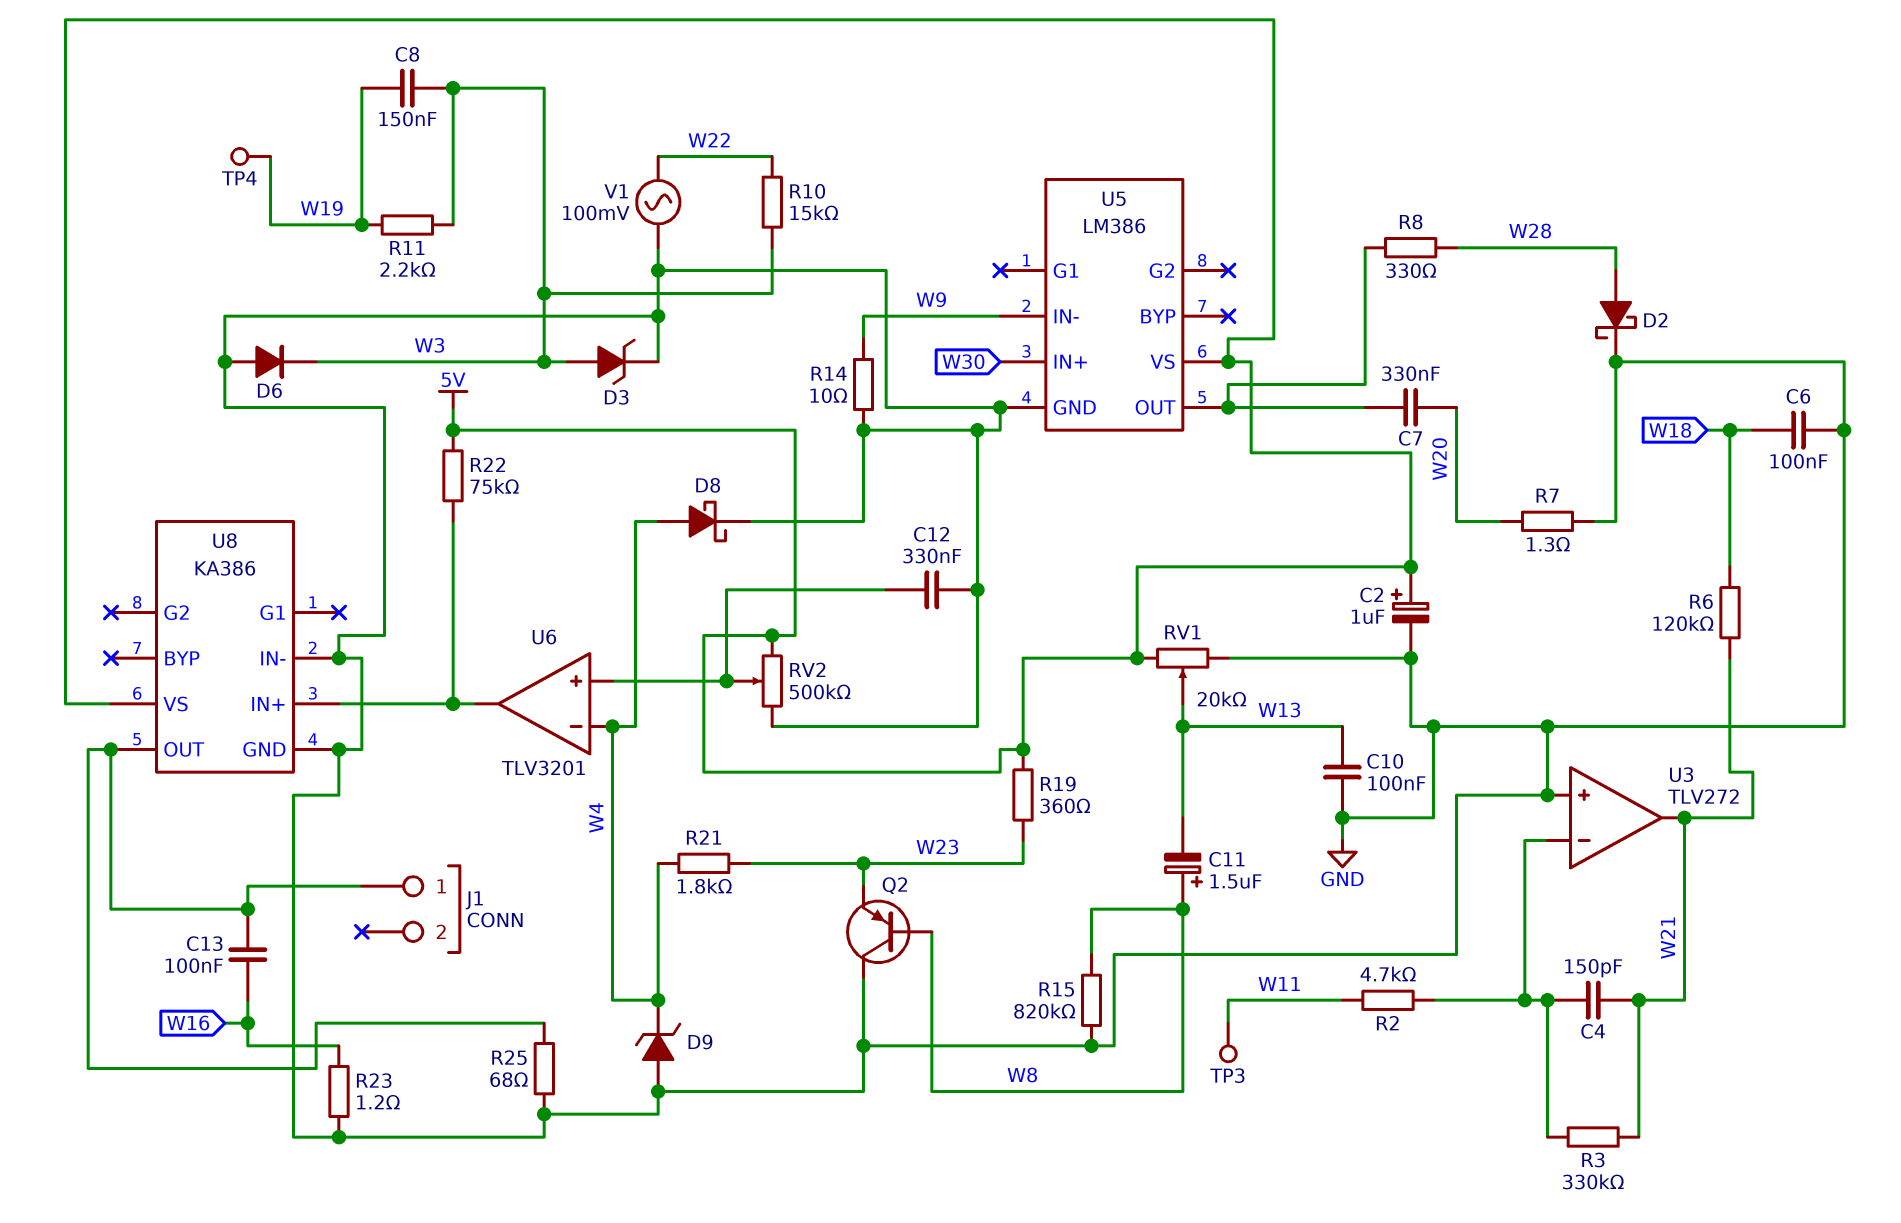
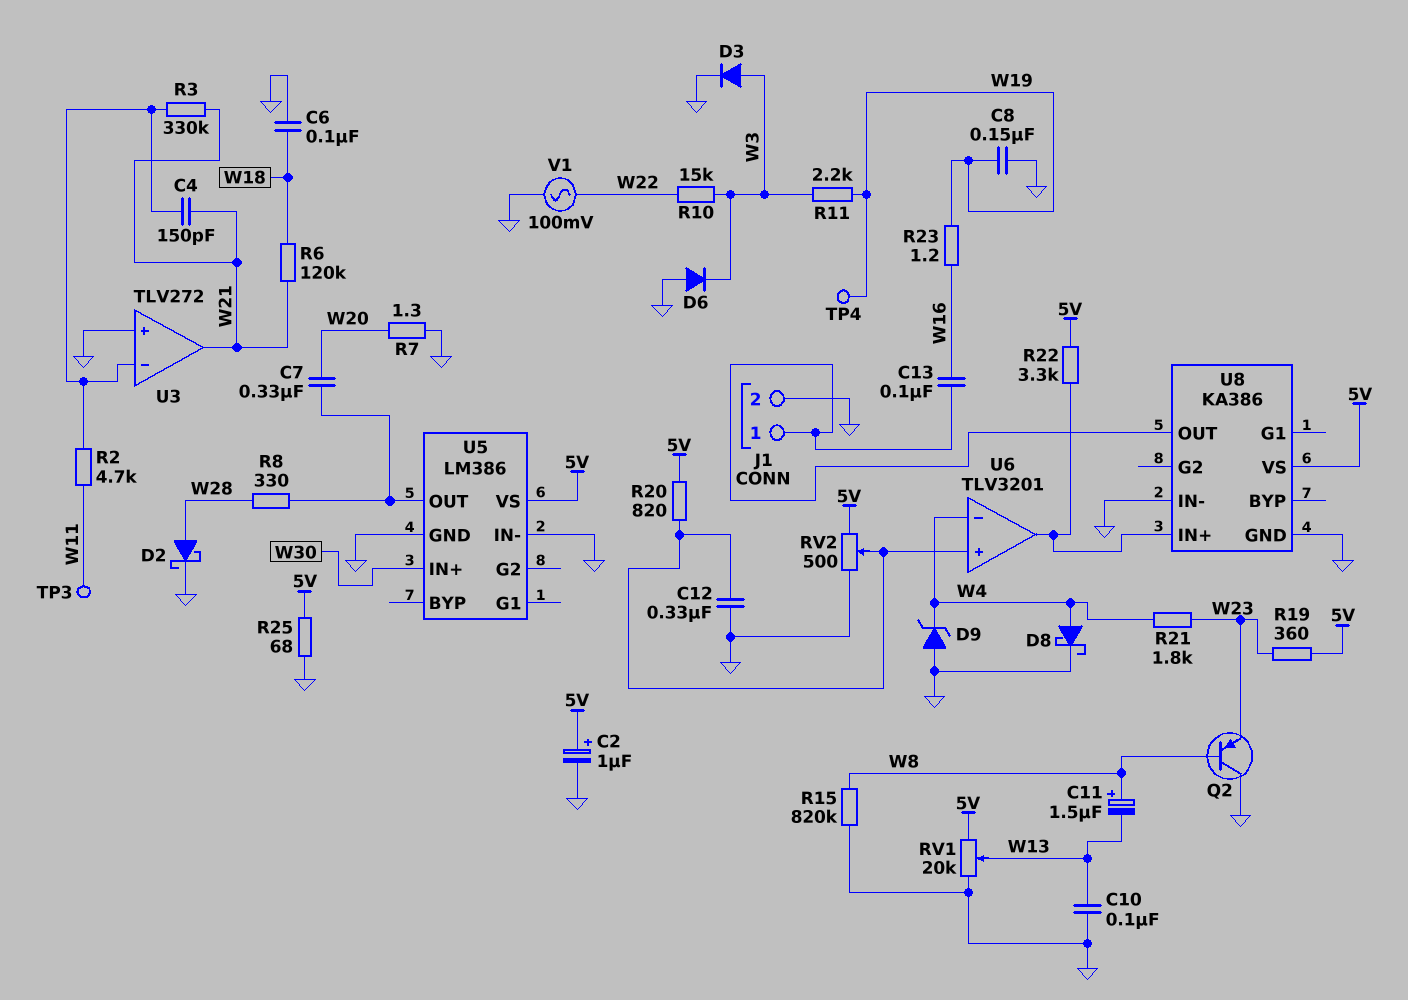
C8: 150nF (W3, W19) -> 150nF (GND, W19)
D3: zener (A W3, K GND) -> diode (A W3, K GND)
J1 pin 2: none -> GND
R14: 10 (GND, W9) -> none
R20: none -> 820 (5V, U6/in+)
R22: 75k (5V, U6/out) -> 3.3k (5V, U6/out)
R23: 1.2 (GND, W16) -> 1.2 (W16, W19)
R25: 68 (GND, J1/1) -> 68 (5V, GND)
RV2: 500k (5V, GND, wiper U6/in+) -> 500 (5V, GND, wiper U6/in+)
U5 pin IN-: W9 -> GND

